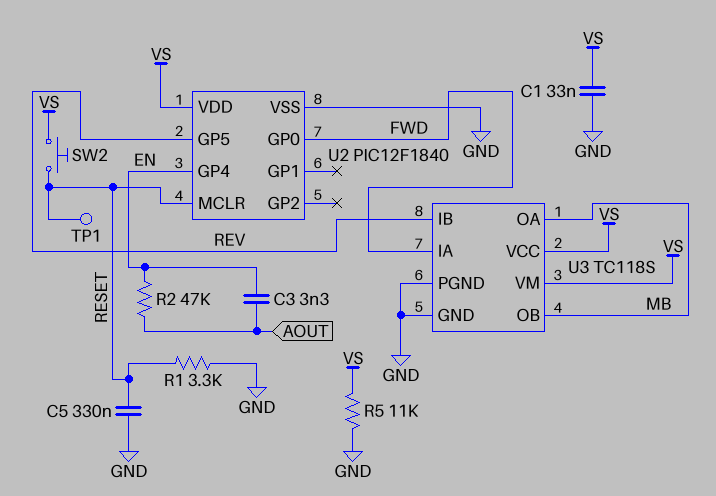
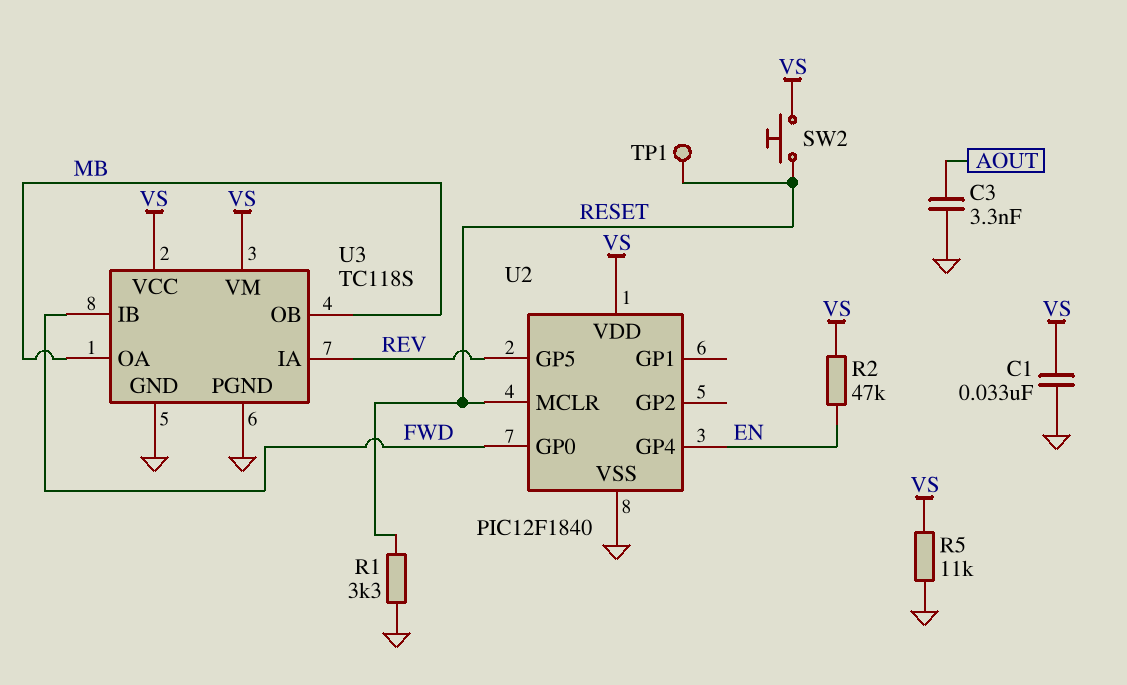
C3: 3.3nF (AOUT, EN) -> 3.3nF (AOUT, GND)
C5: 330nF (GND, RESET) -> none
R2: 47k (AOUT, EN) -> 47k (EN, VS)
U3 pin IA: FWD -> REV
U3 pin IB: REV -> FWD

